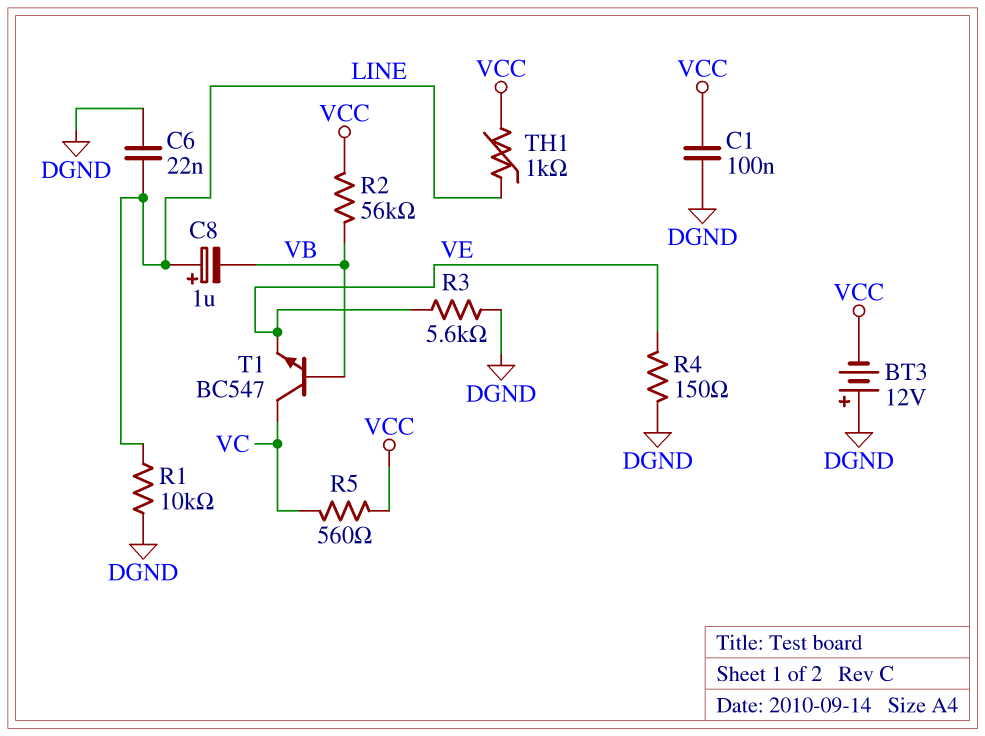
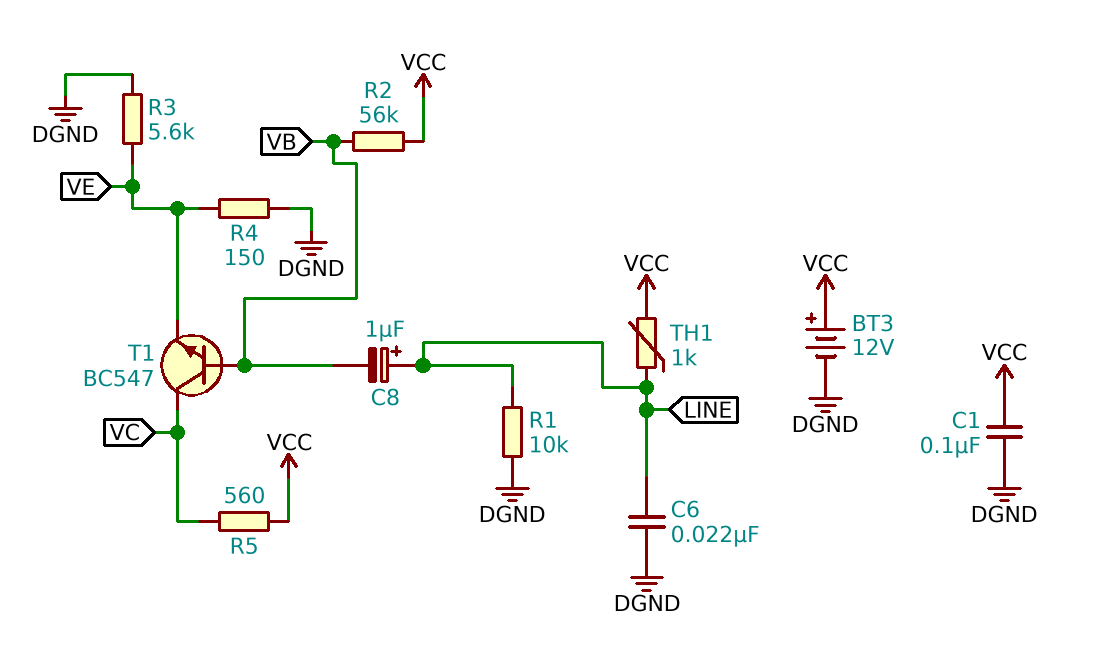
BT3: 12V (plus DGND, minus VCC) -> 12V (plus VCC, minus DGND)

